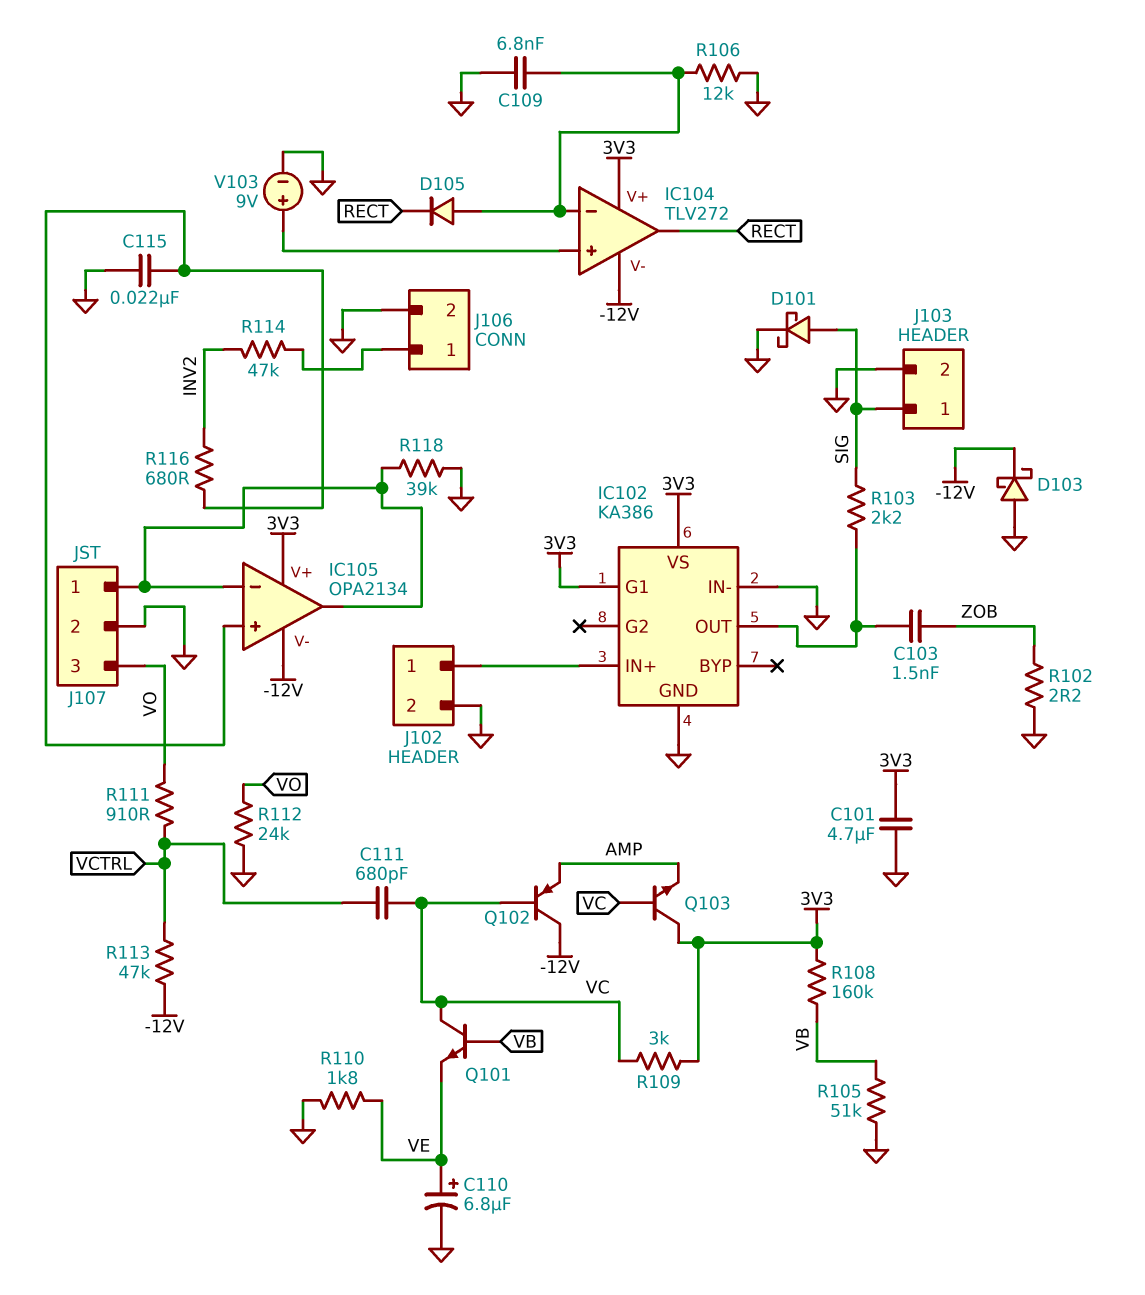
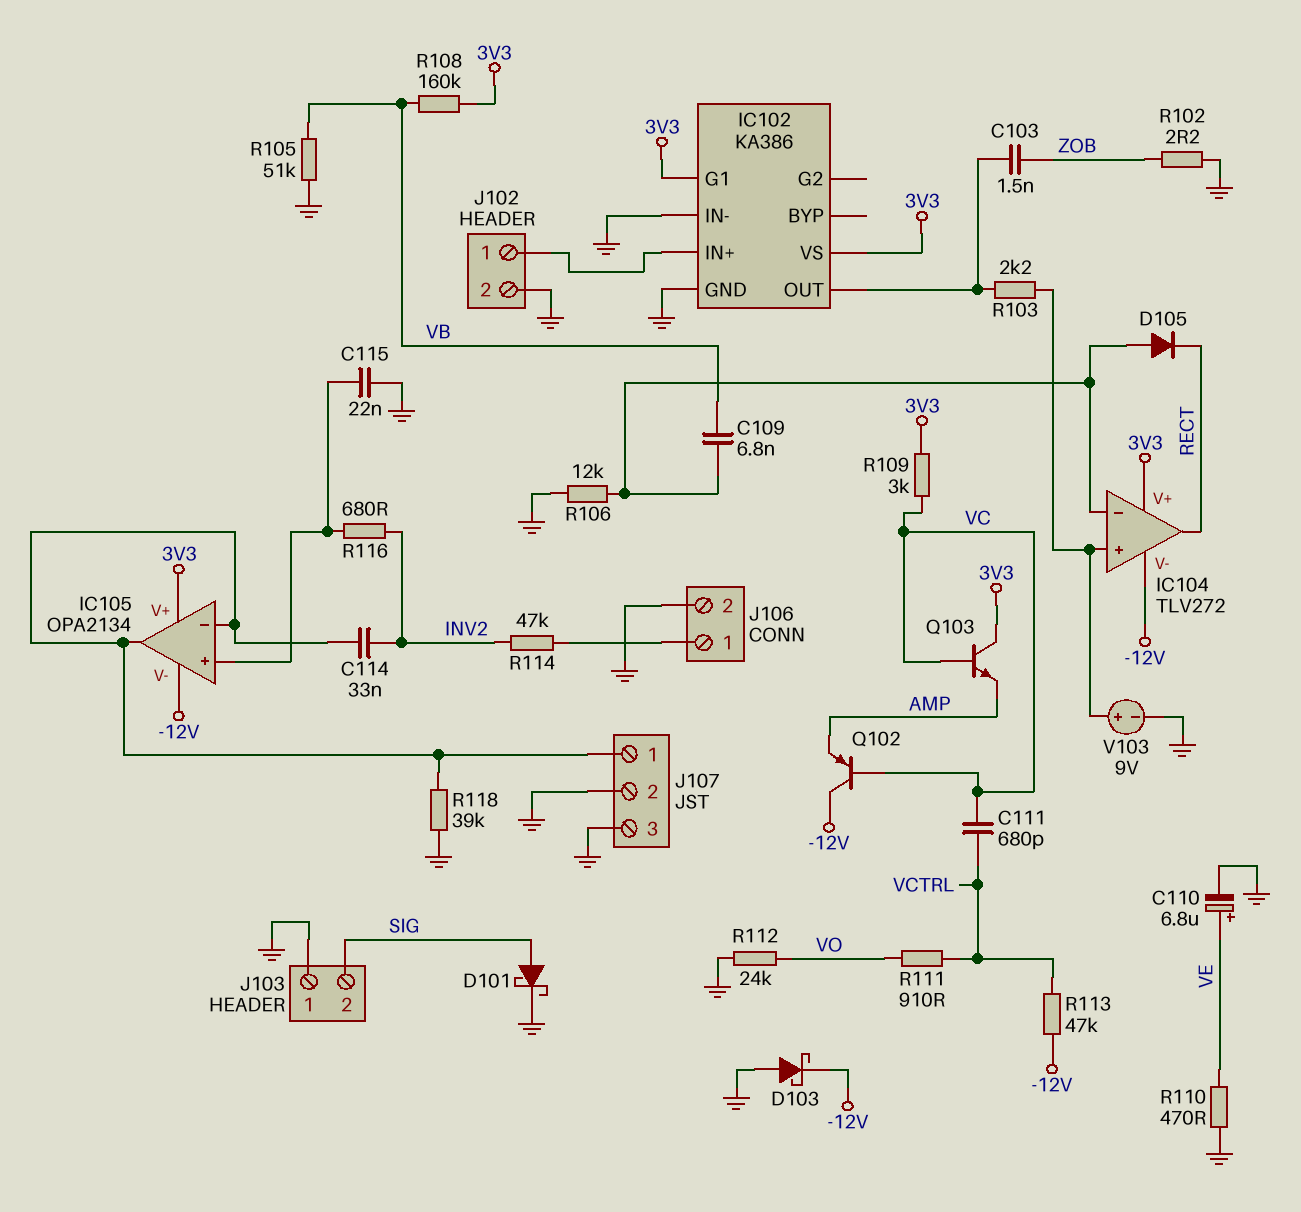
C101: 4.7uF (3V3, GND) -> none
C109: 6.8nF (GND, IC104/in-) -> 6.8nF (IC104/in-, VB)
C114: none -> 33nF (IC105/in-, INV2)
J103 pin 1: SIG -> GND
J103 pin 2: GND -> SIG
J107 pin 3: VO -> GND
Q101: NPN (B VB, C VC, E VE) -> none
R103: 2.2k (IC102/OUT, SIG) -> 2.2k (IC102/OUT, IC104/in+)
R110: 1.8k (GND, VE) -> 470 (GND, VE)

